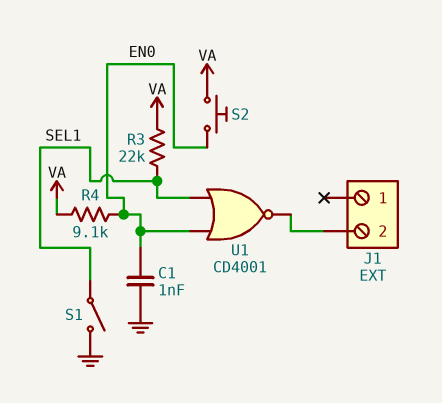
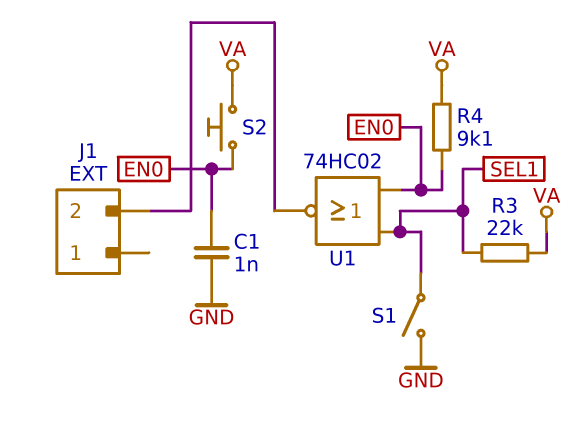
U1: NOR CD4001 (in EN0, in SEL1, out J1/2) -> NOR 74HC02 (in EN0, in SEL1, out J1/2)

